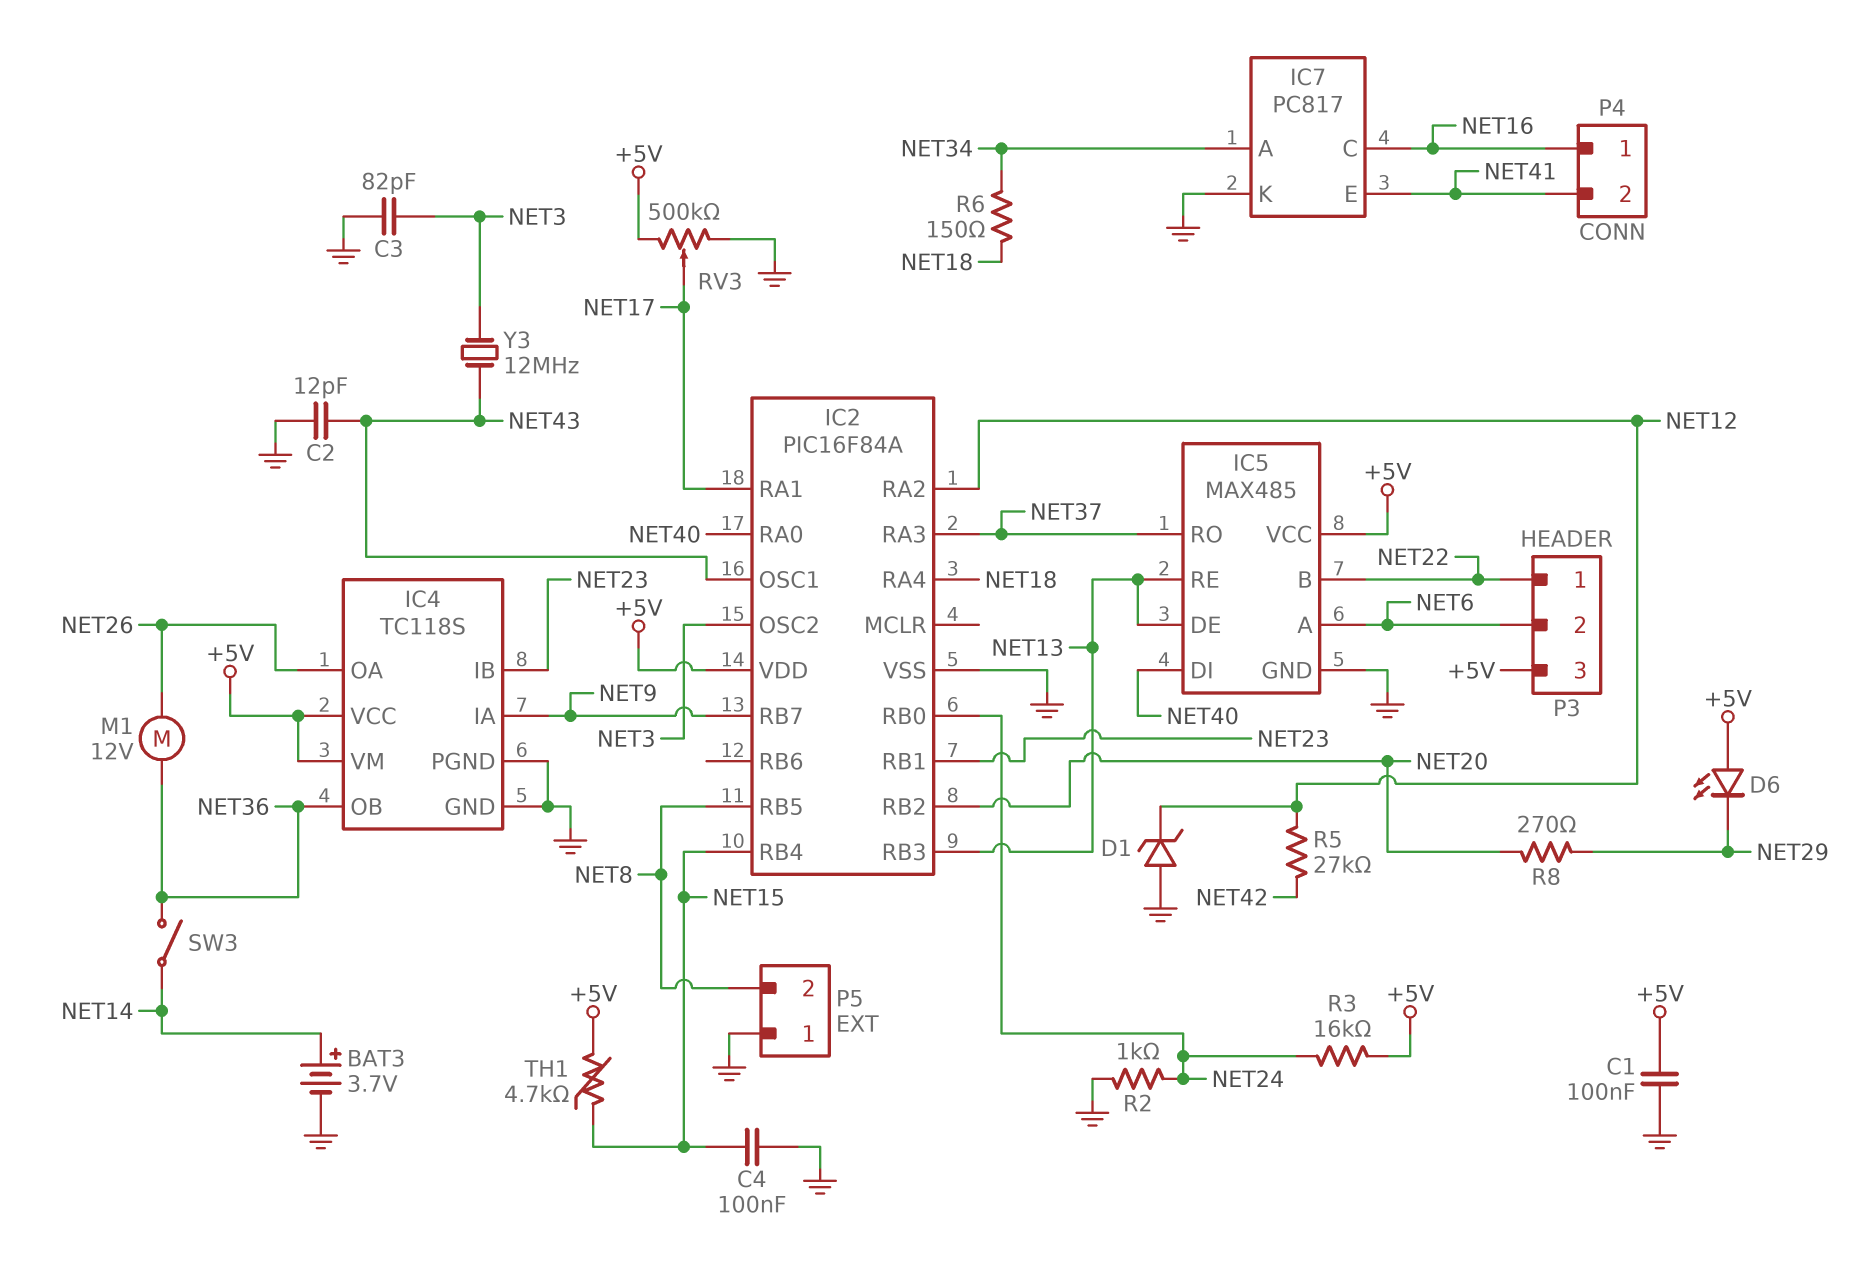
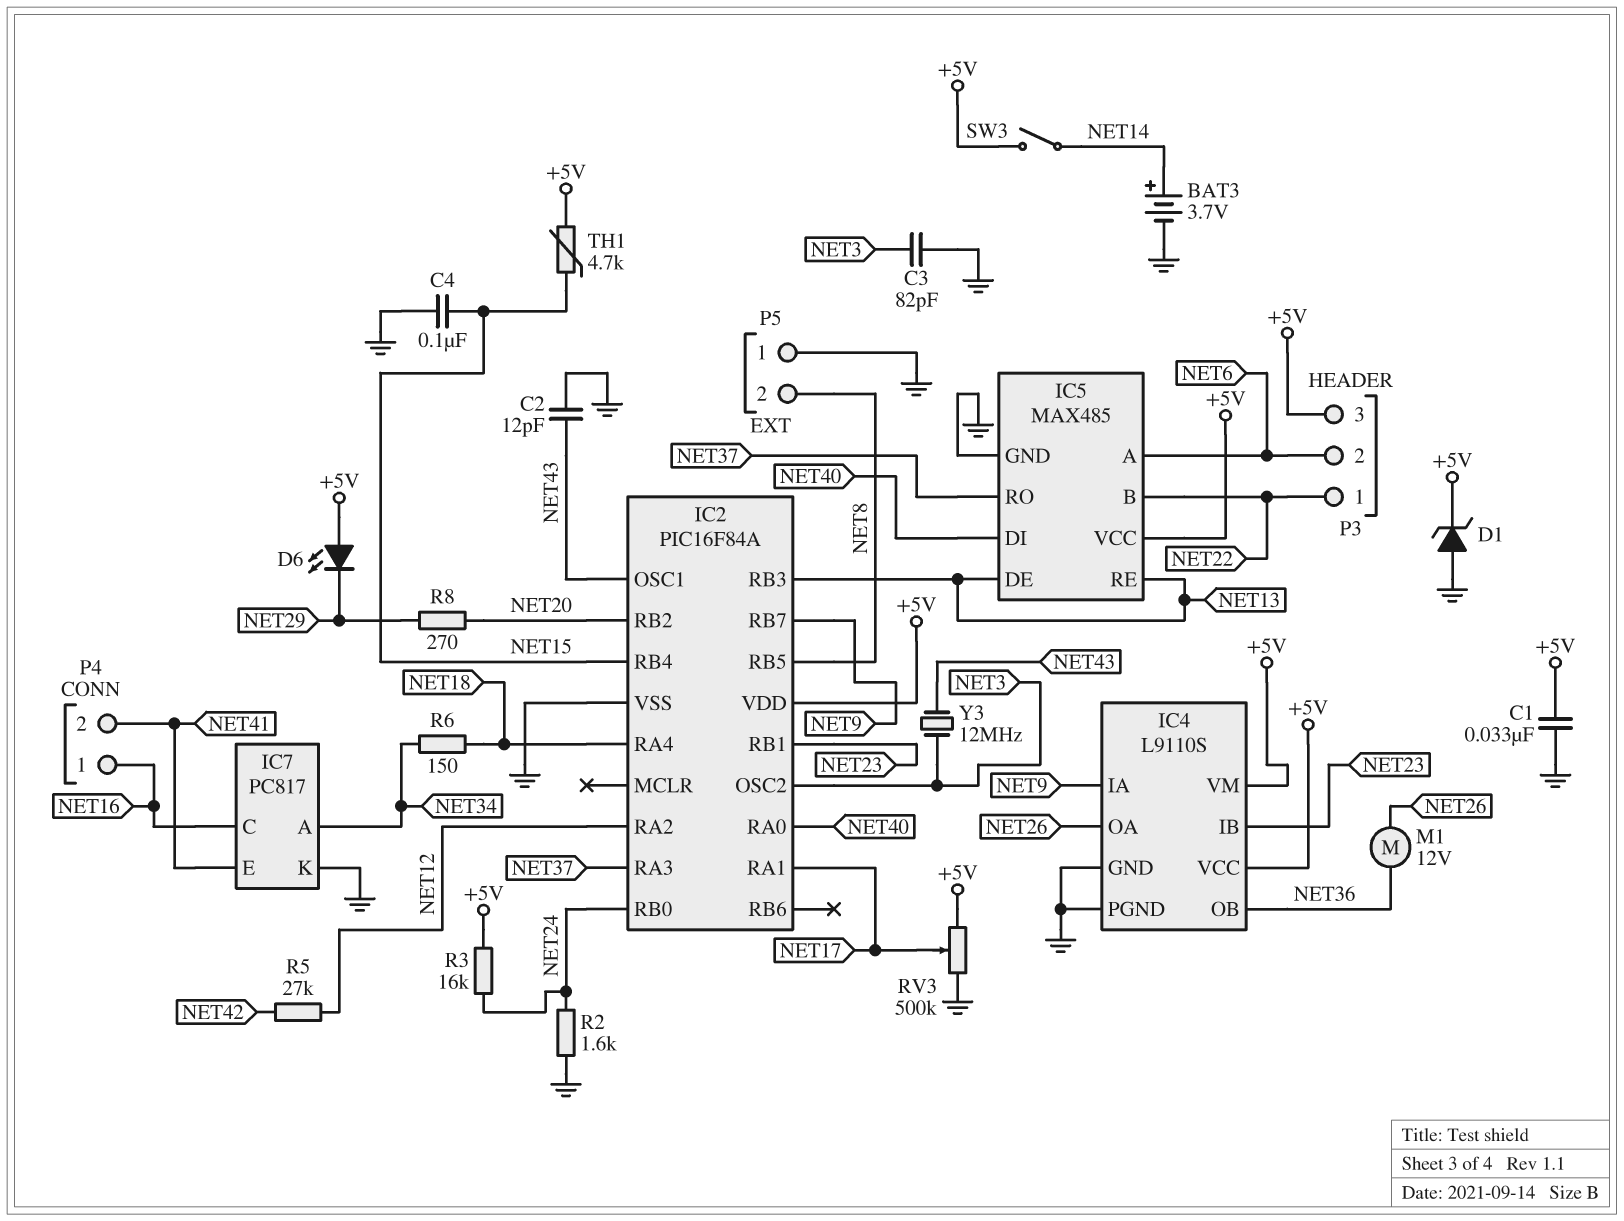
C1: 100nF (+5V, GND) -> 33nF (+5V, GND)
D1: zener (A GND, K NET12) -> zener (A GND, K +5V)
IC4: TC118S -> L9110S
R2: 1k (GND, NET24) -> 1.6k (GND, NET24)
SW3: switch (NET14, NET36) -> switch (+5V, NET14)

